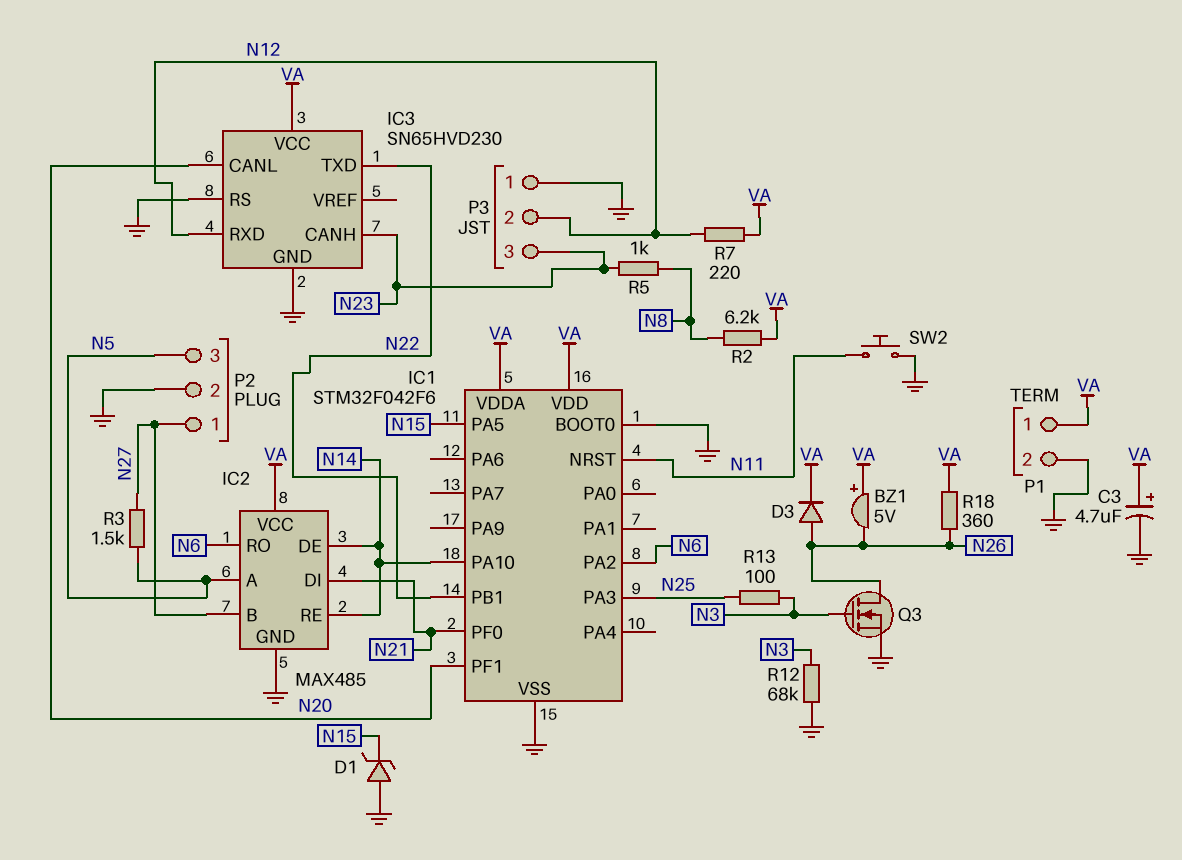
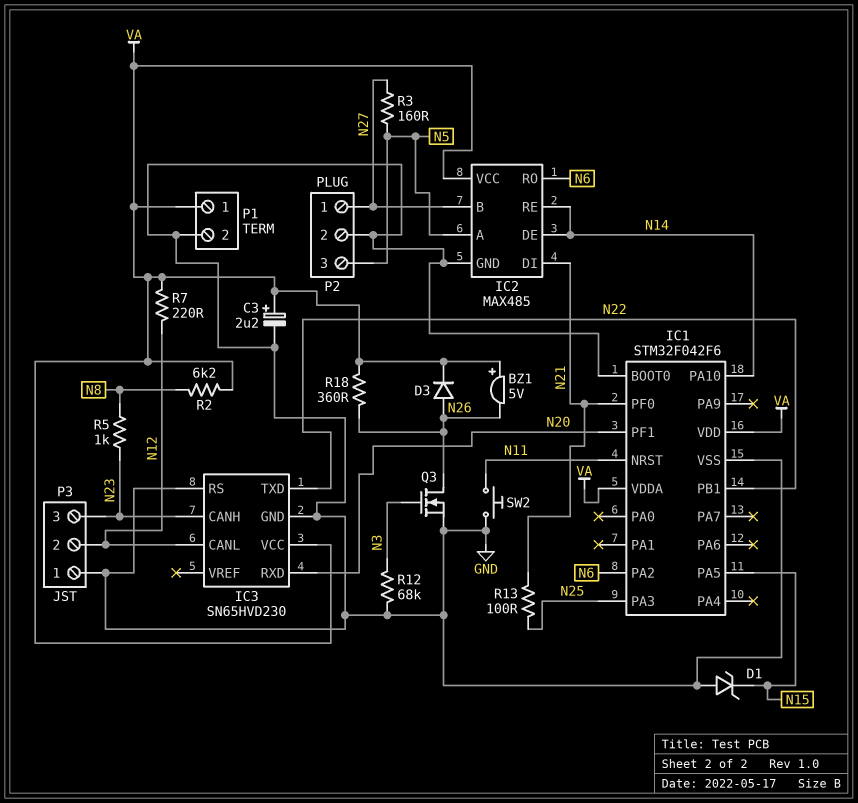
C3: 4.7uF (plus VA, minus GND) -> 2.2uF (plus VA, minus GND)
IC3 pin CANL: N20 -> N12
IC3 pin RXD: N12 -> N20
R3: 1.5k (N5, N27) -> 160 (N5, N27)
R13: 100 (N3, N25) -> 100 (N21, N25)

